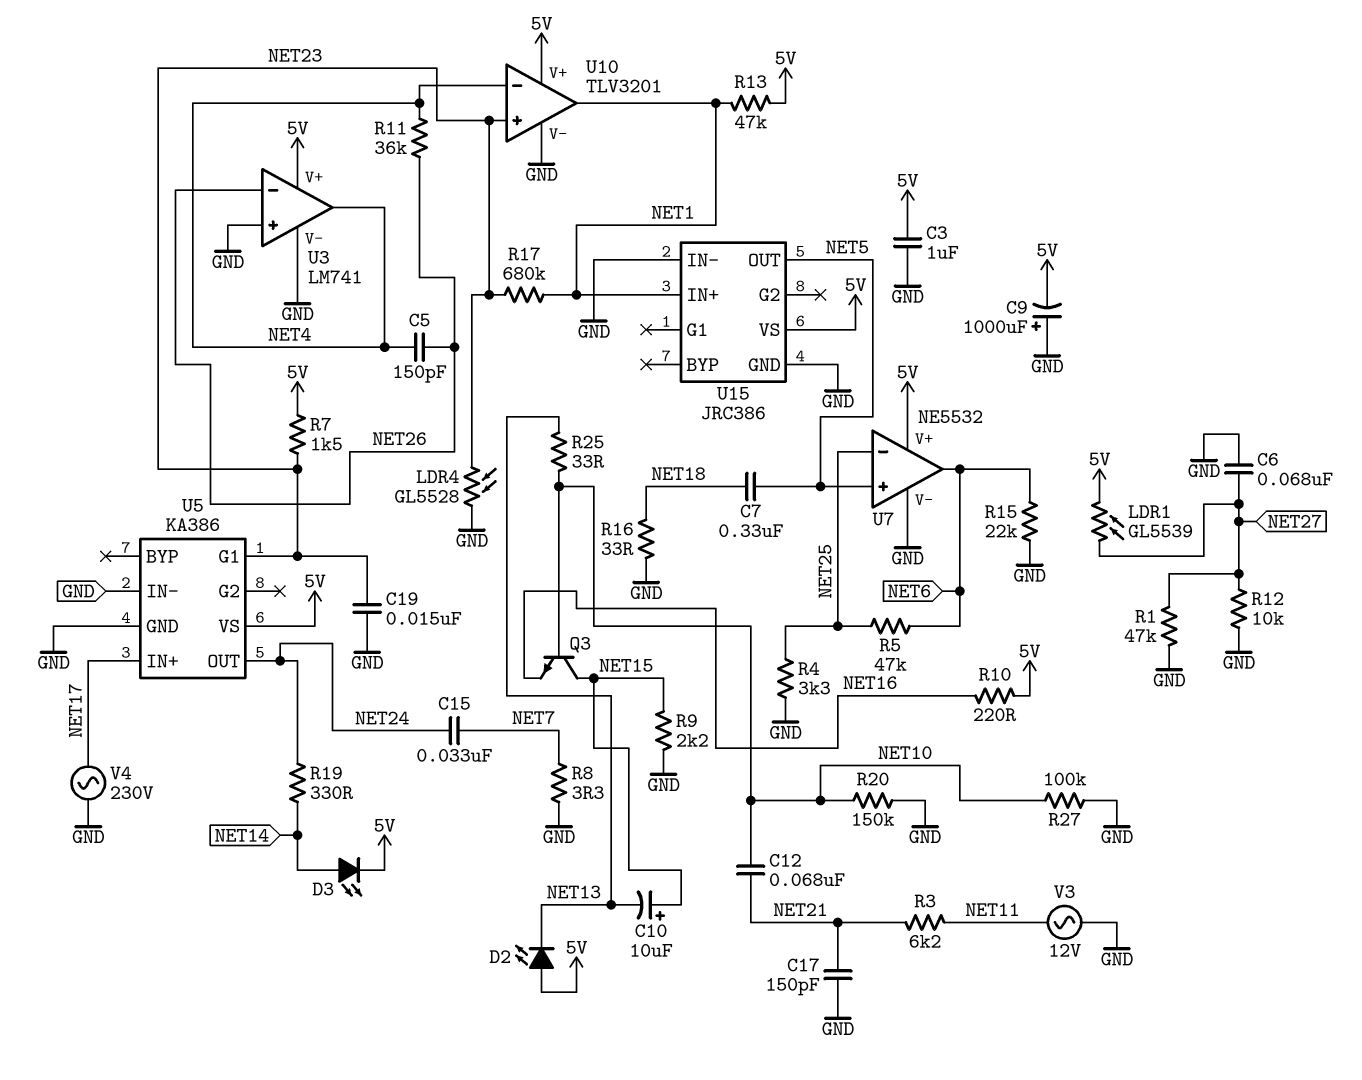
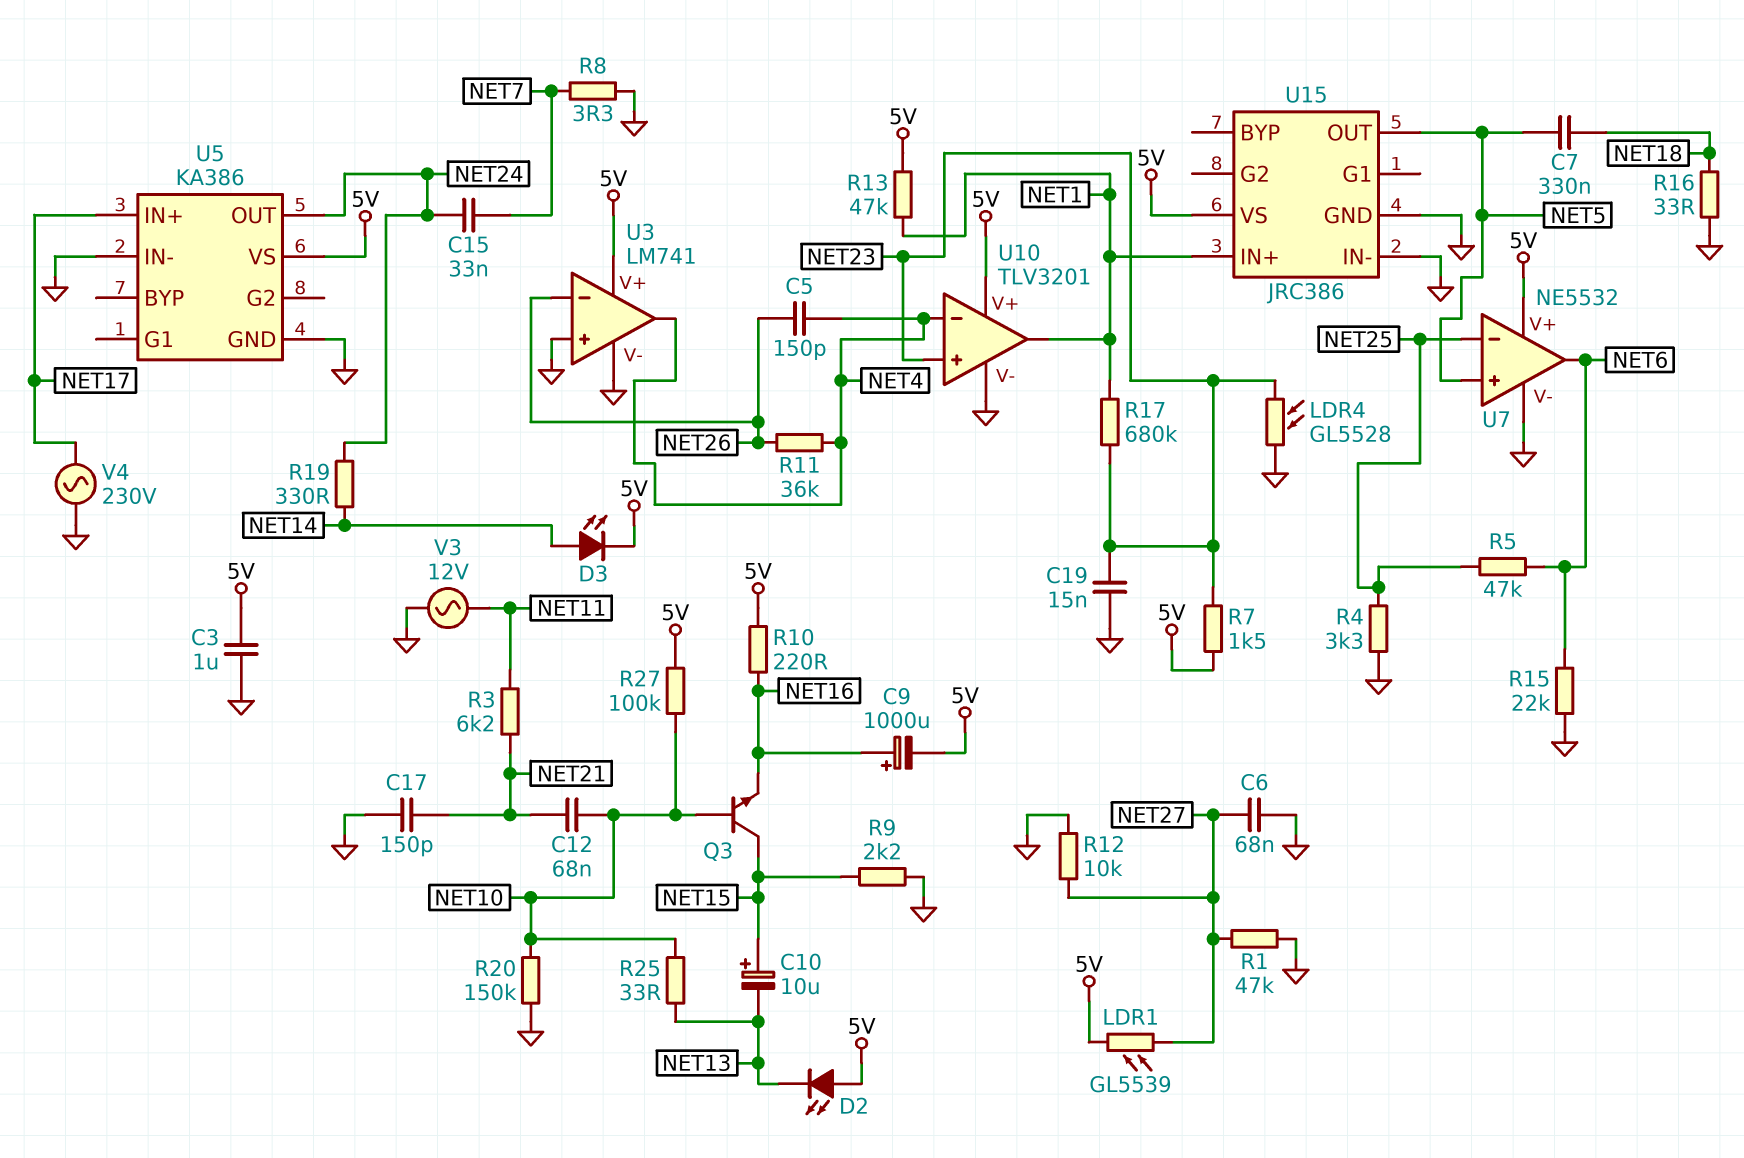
C9: 1000uF (plus GND, minus 5V) -> 1000uF (plus NET16, minus 5V)
R27: 100k (GND, NET10) -> 100k (5V, NET10)
U5 pin G1: NET23 -> none

